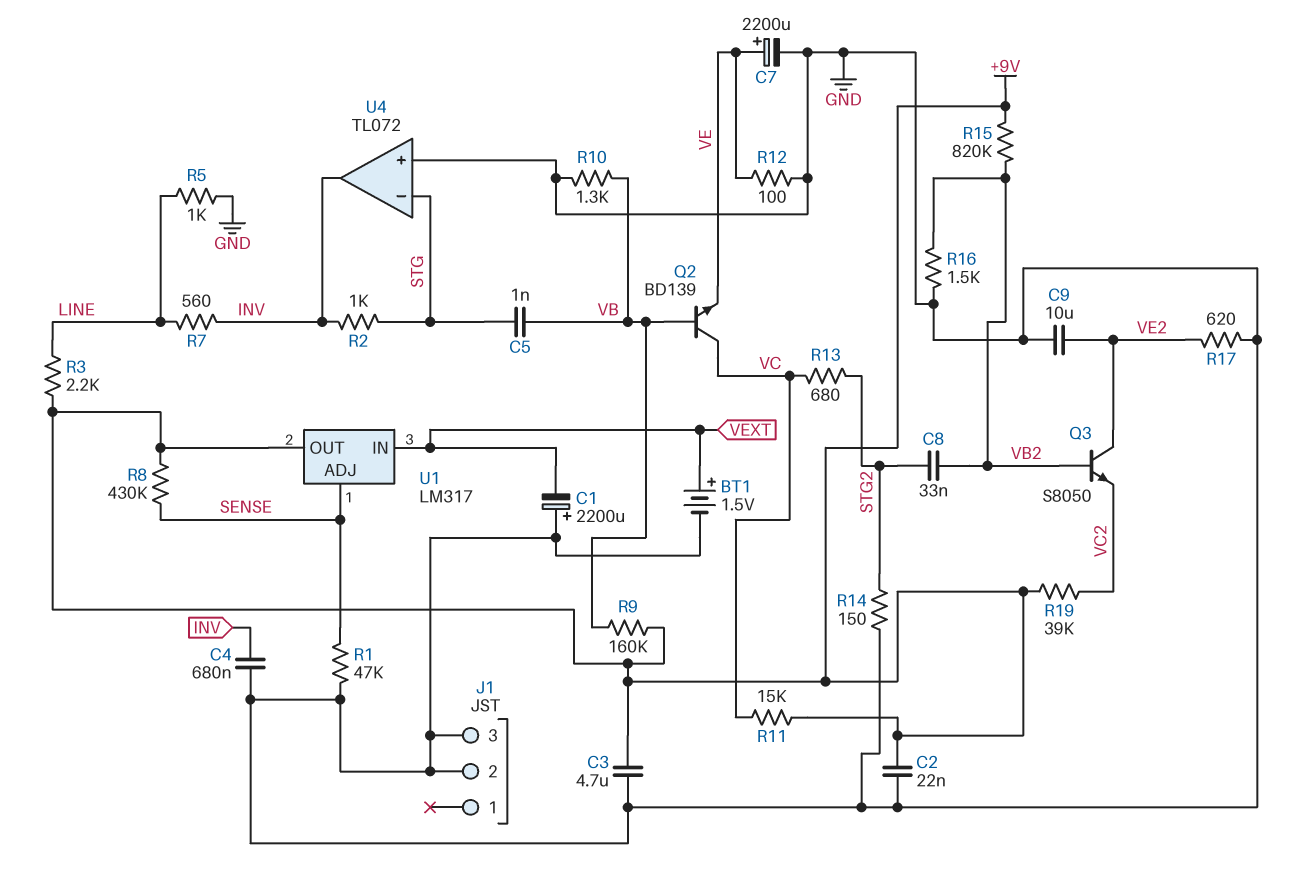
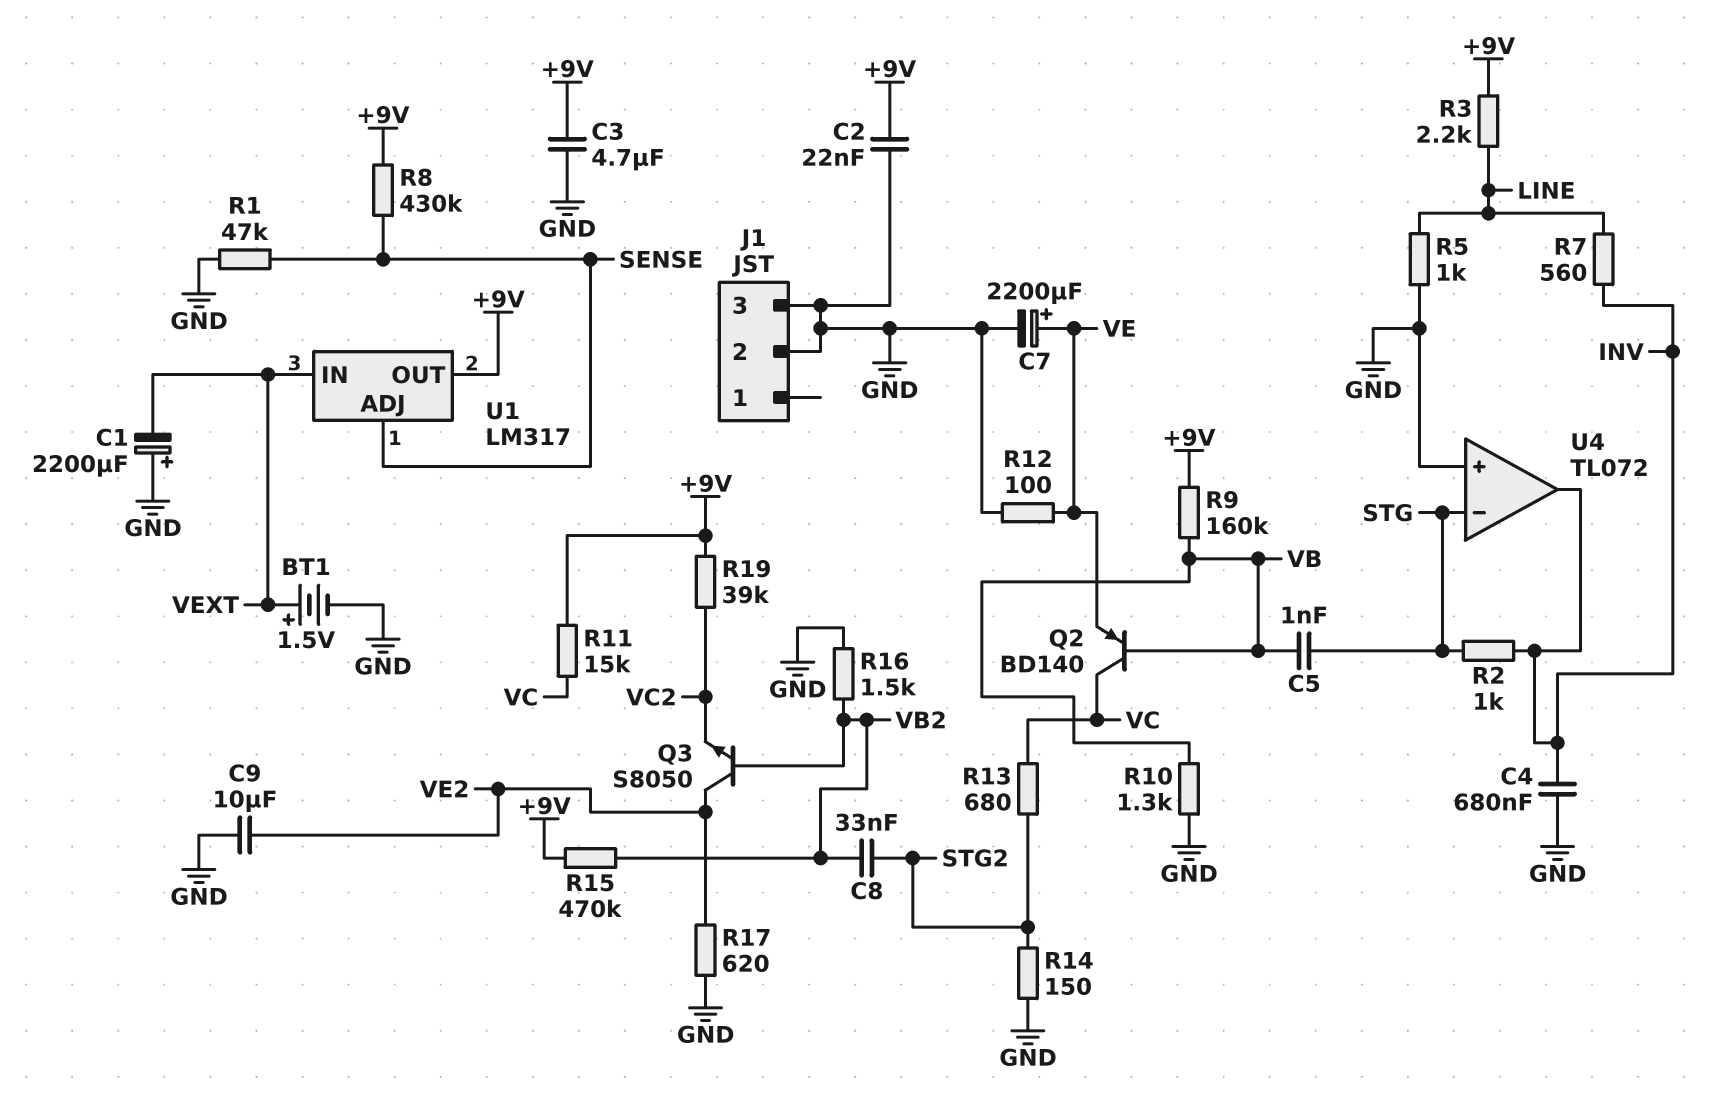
Q2: NPN BD139 (B VB, C VC, E VE) -> PNP BD140 (B VB, C VC, E VE)
R15: 820k (+9V, VB2) -> 470k (+9V, VB2)

